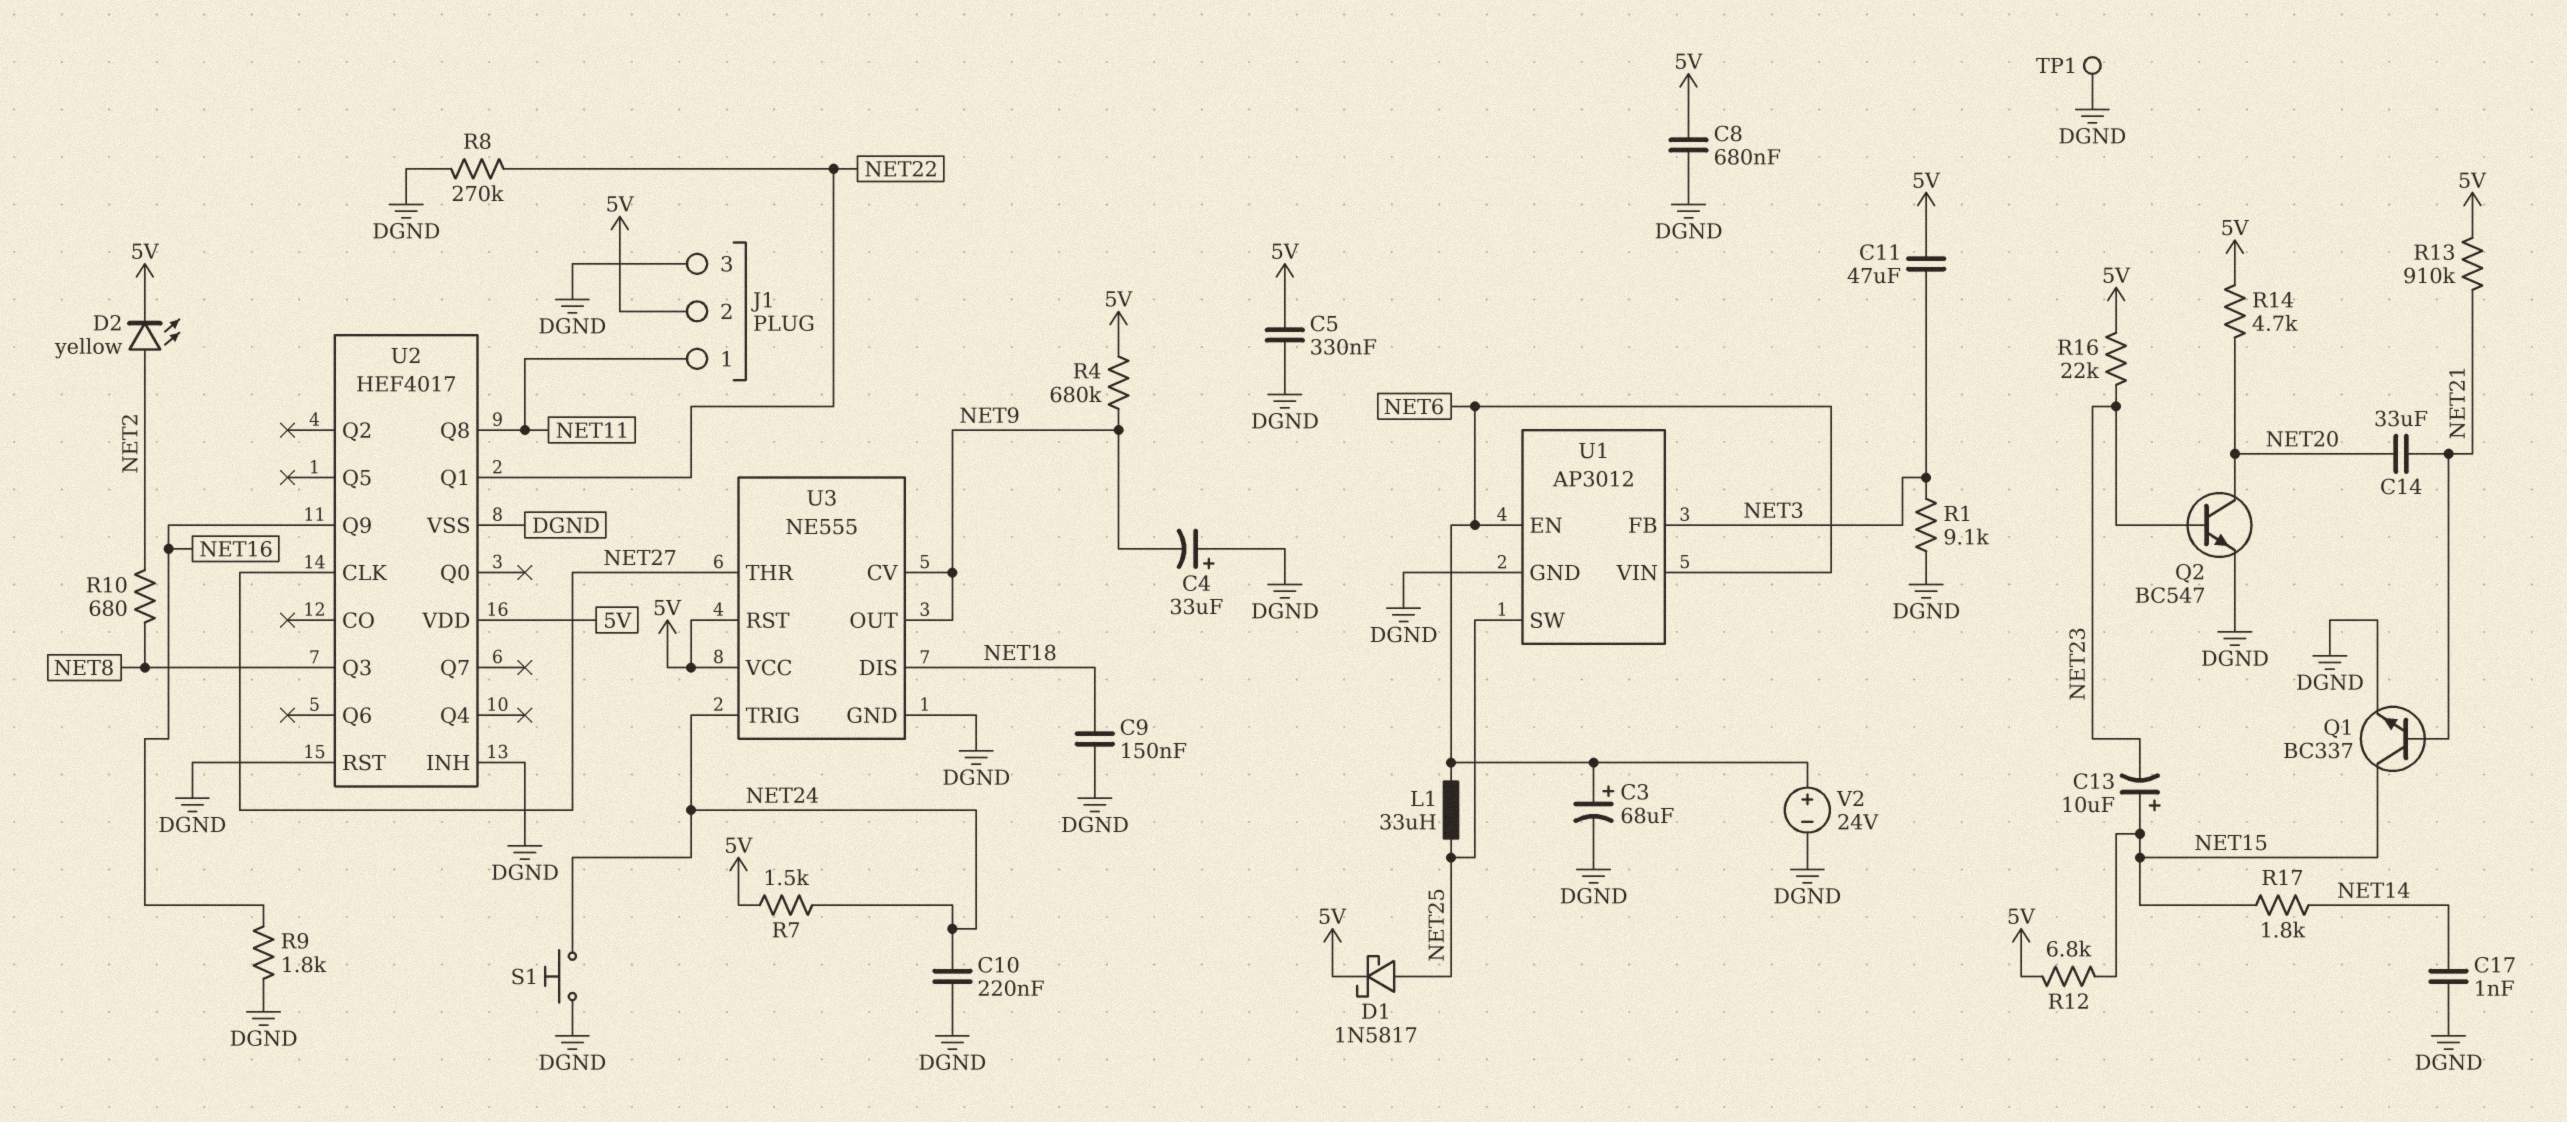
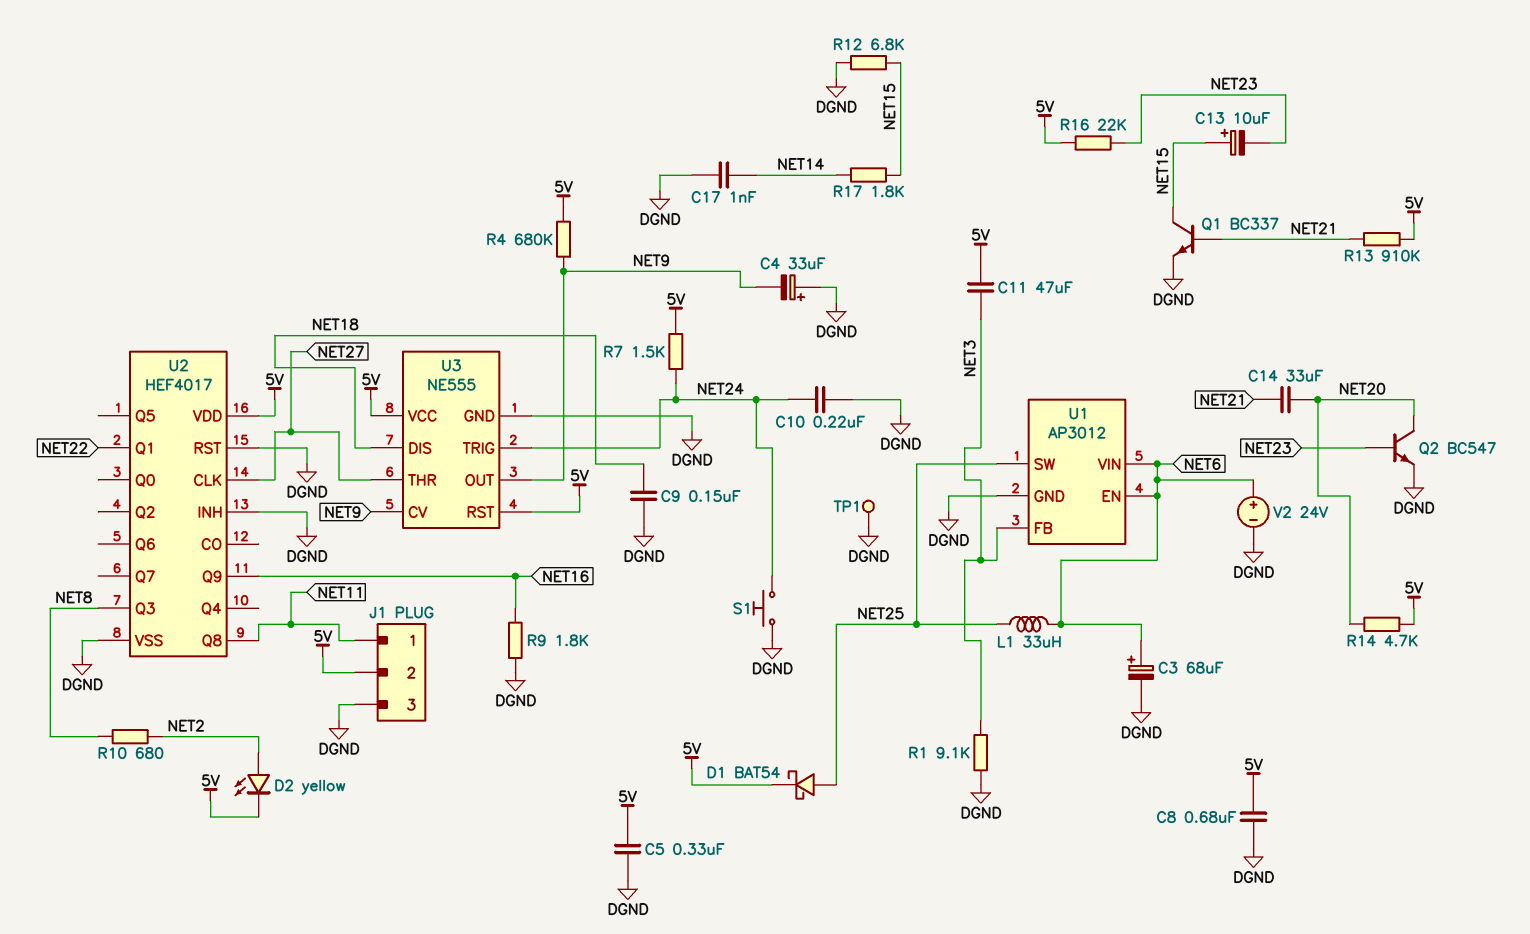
D1: schottky 1N5817 (A NET25, K 5V) -> schottky BAT54 (A NET25, K 5V)
R8: 270k (DGND, NET22) -> none
R12: 6.8k (5V, NET15) -> 6.8k (DGND, NET15)

